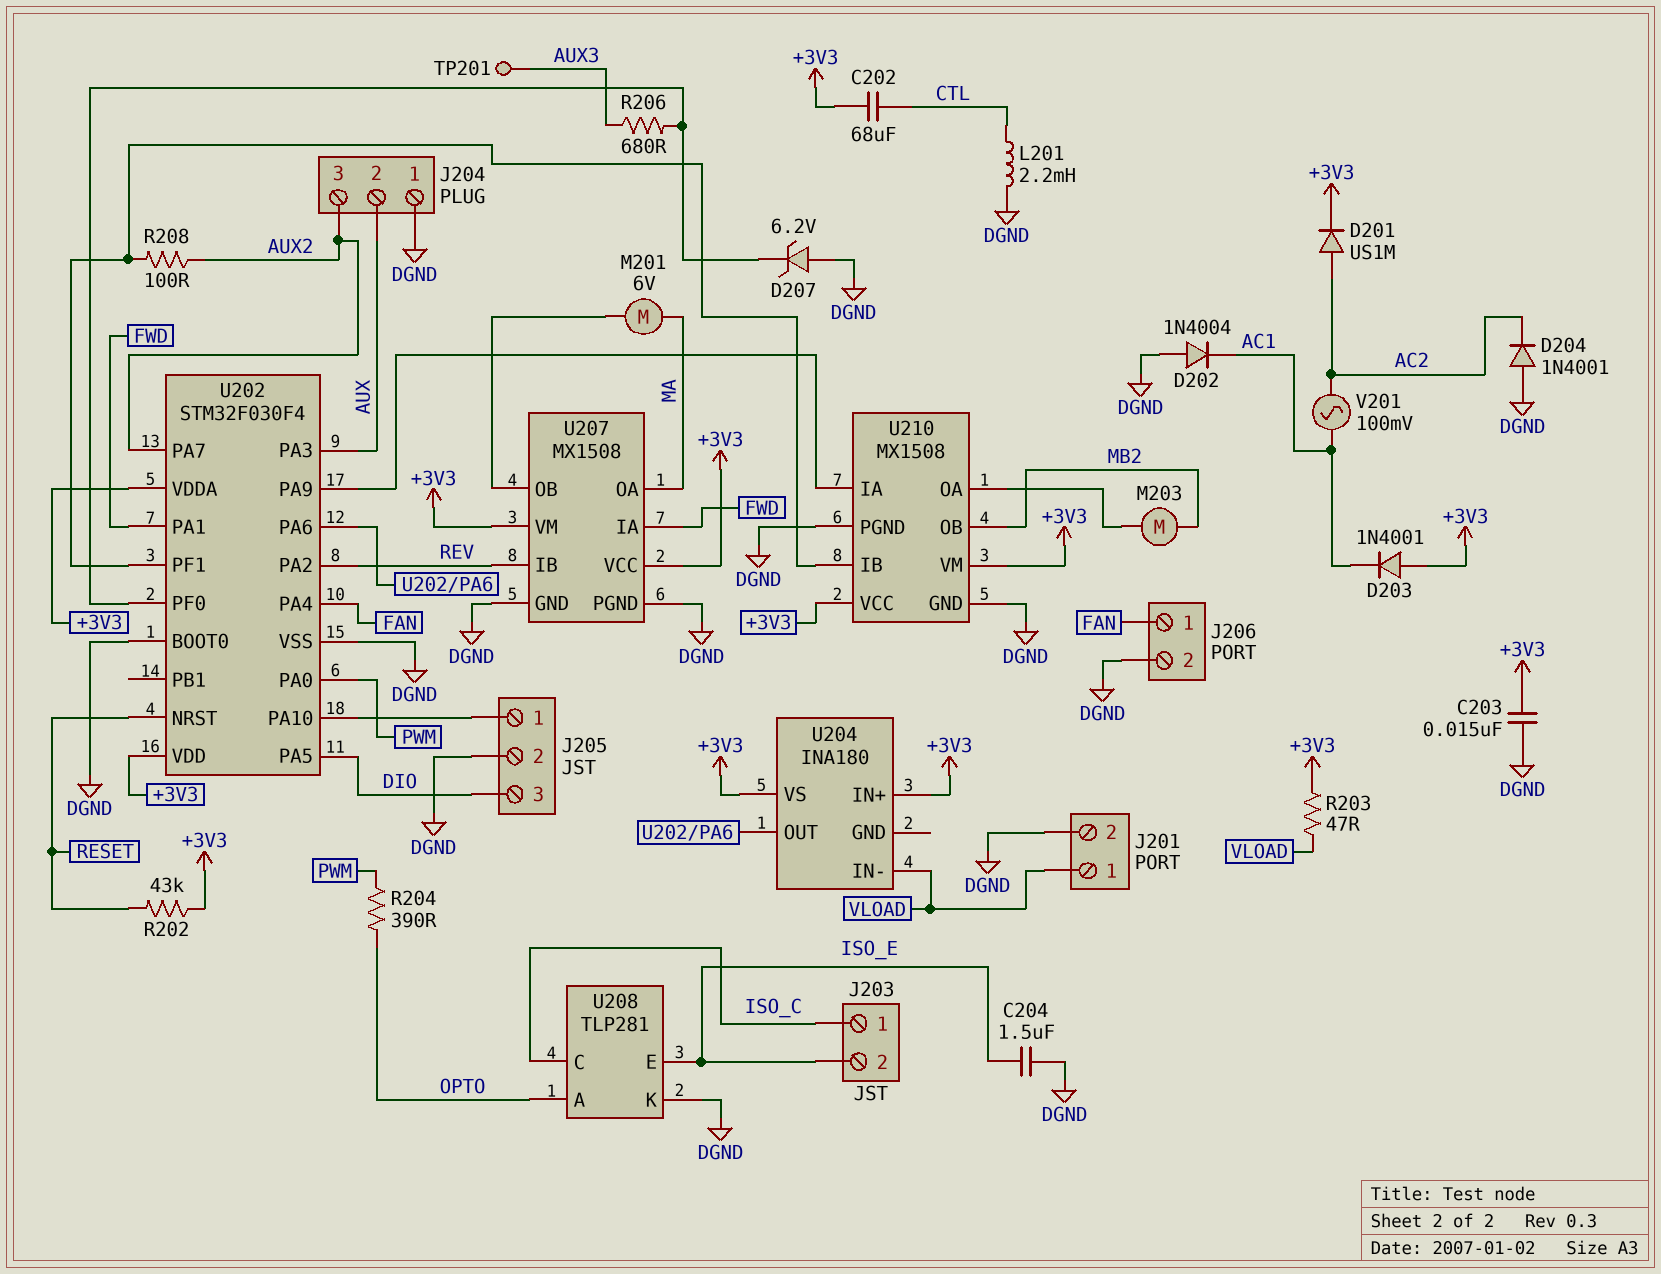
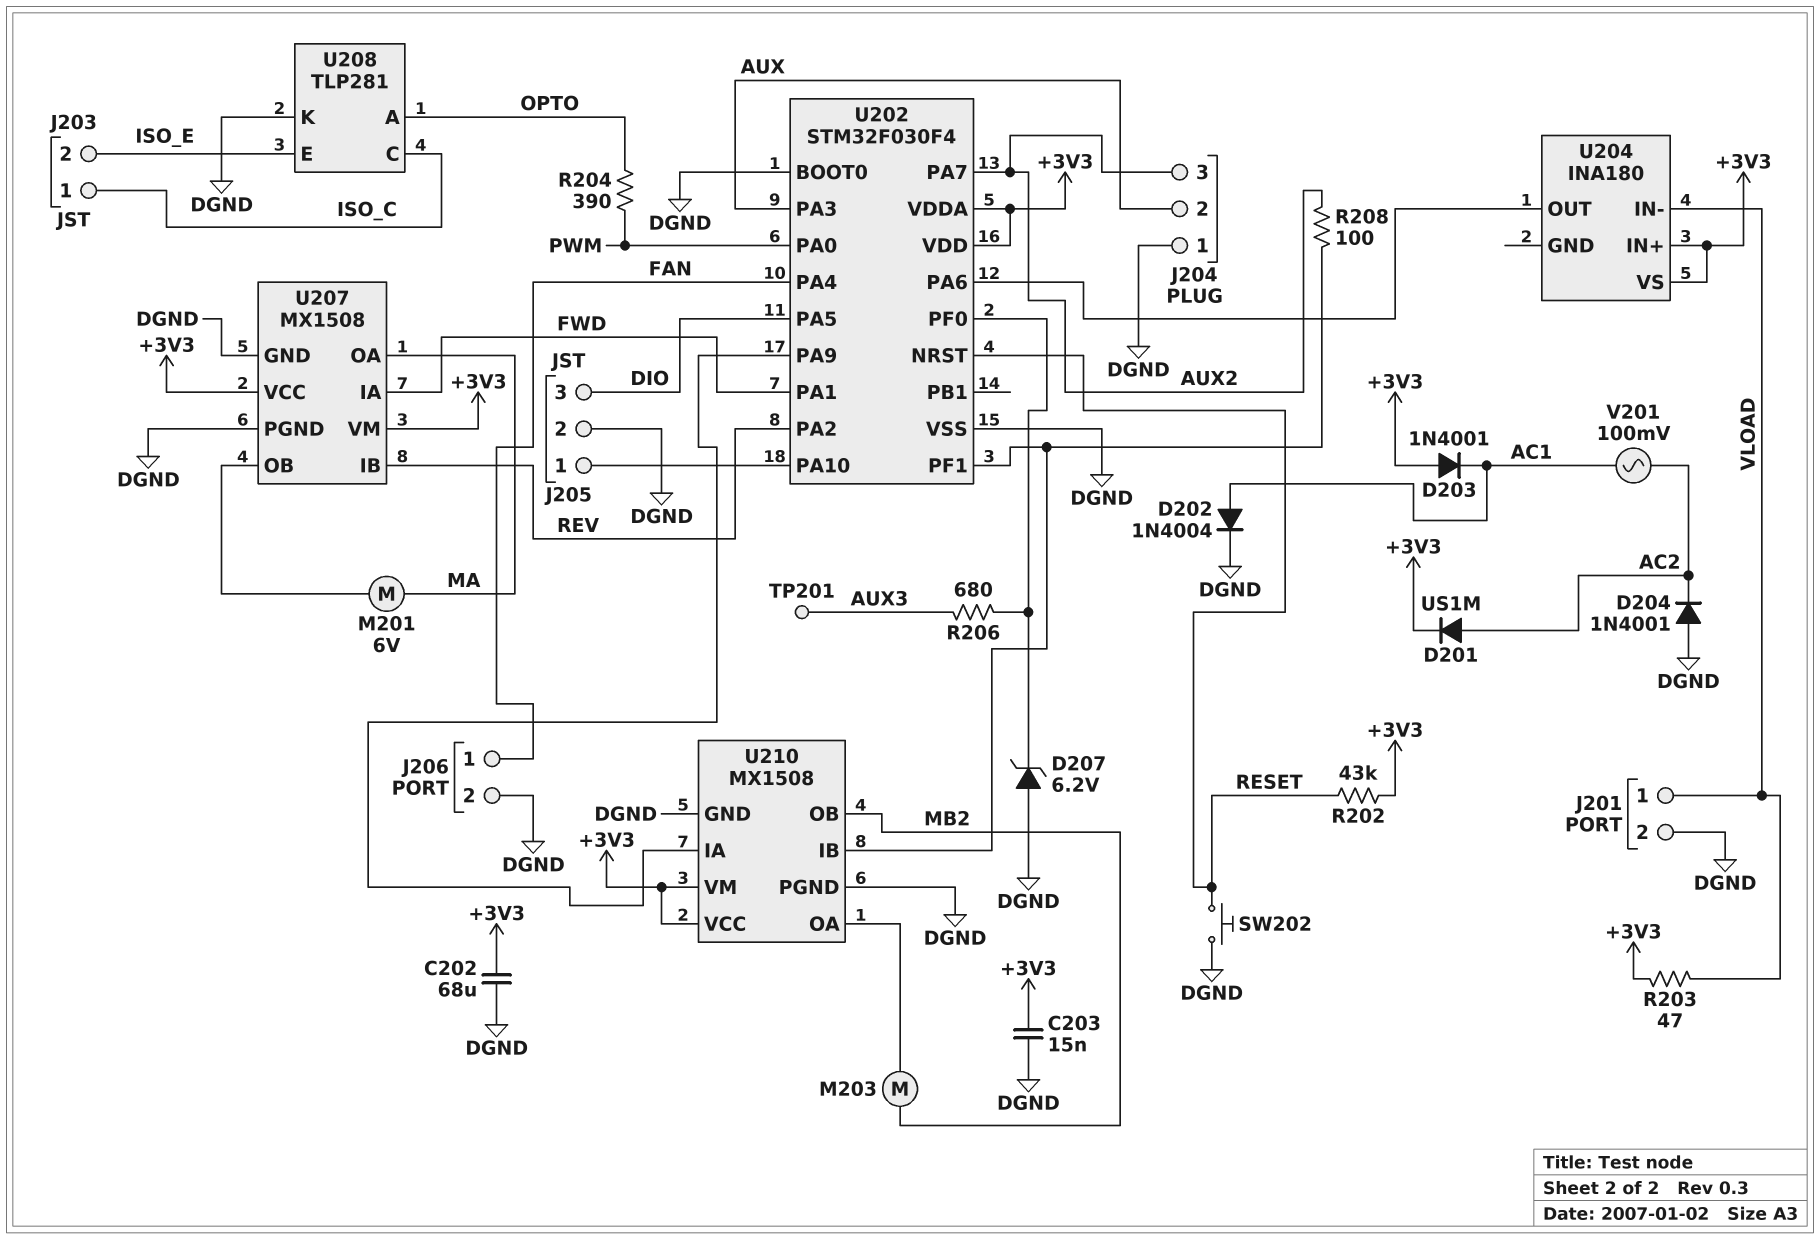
C202: 68uF (+3V3, CTL) -> 68uF (+3V3, DGND)
C204: 1.5uF (DGND, ISO_E) -> none
D202: diode 1N4004 (A DGND, K AC1) -> diode 1N4004 (A AC1, K DGND)
L201: 2.2mH (CTL, DGND) -> none
SW202: none -> button (DGND, RESET)

